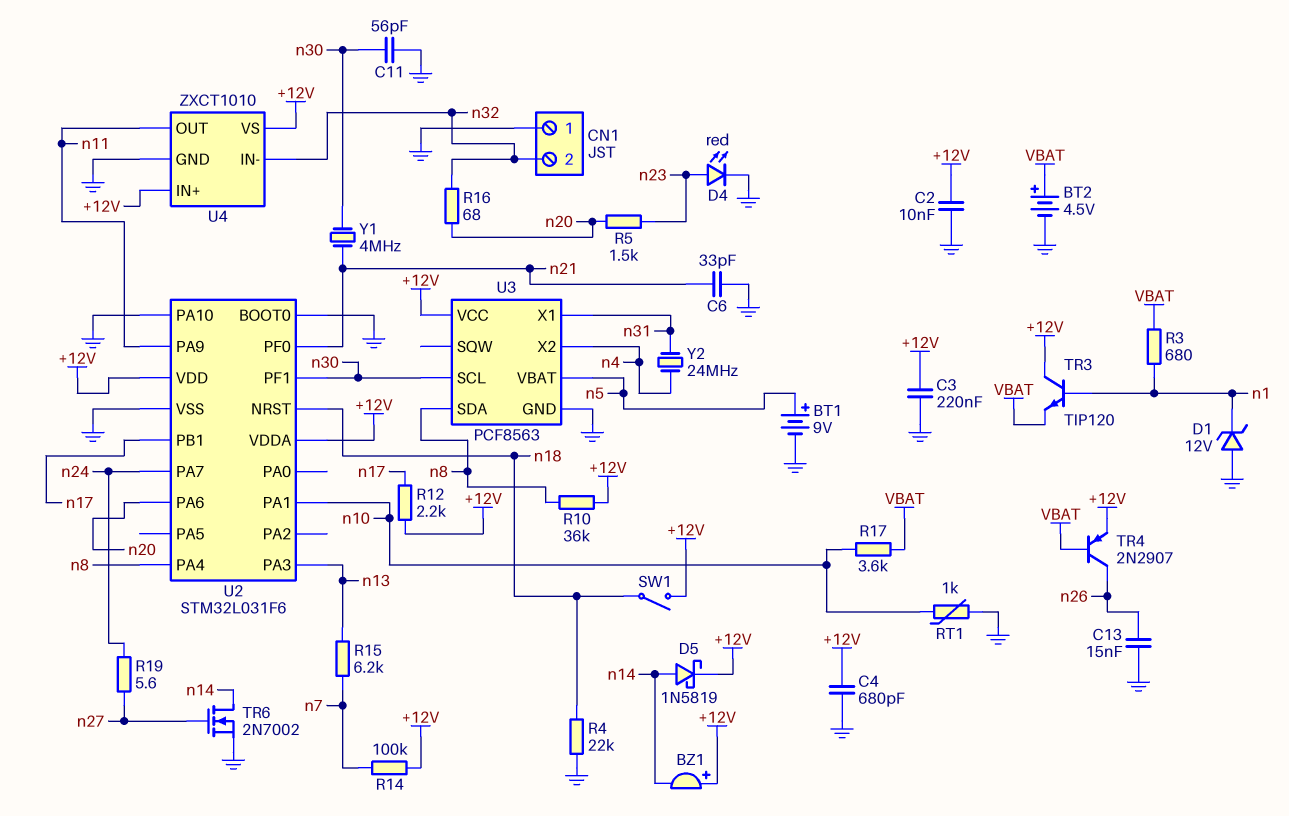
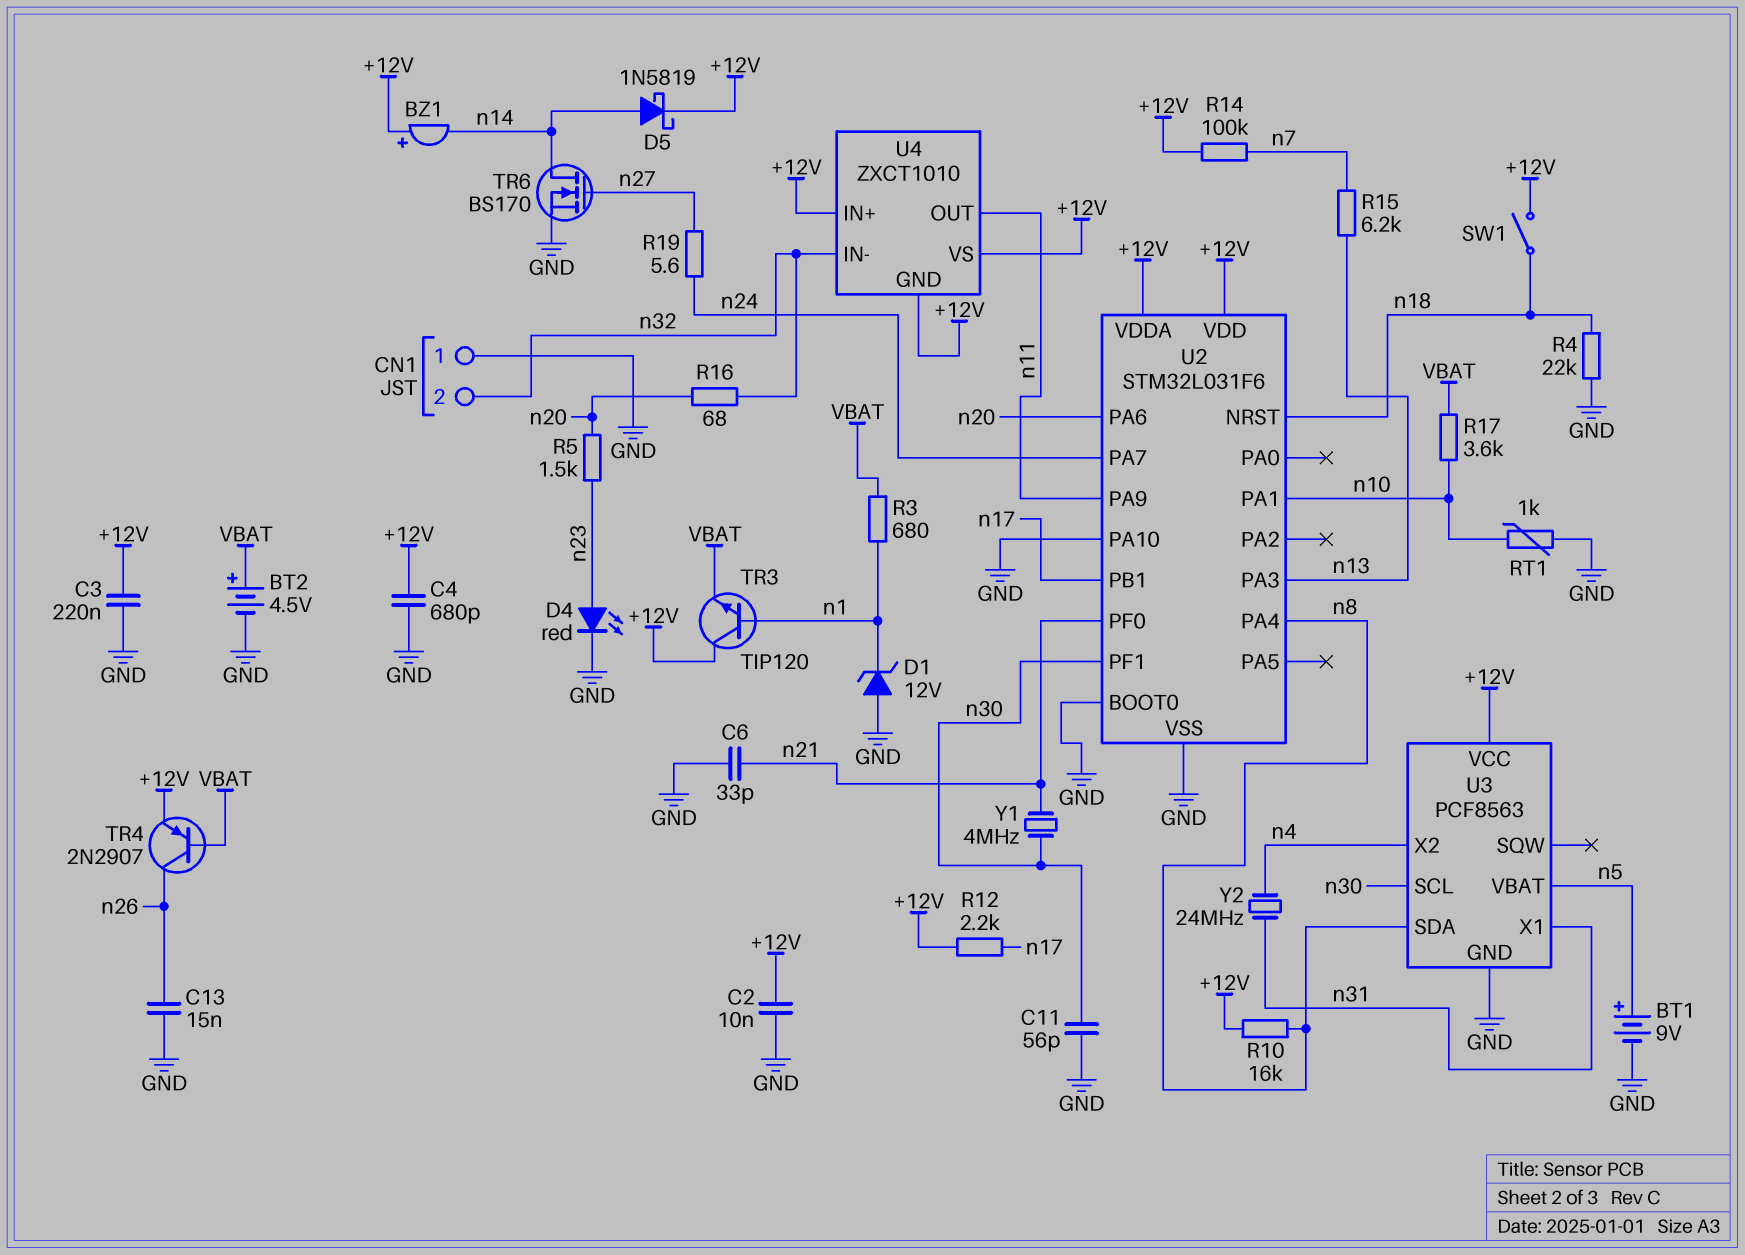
R10: 36k (+12V, n8) -> 16k (+12V, n8)
TR6: NMOS 2N7002 (G n27, D n14, S GND) -> NMOS BS170 (G n27, D n14, S GND)
U4 pin GND: GND -> +12V

